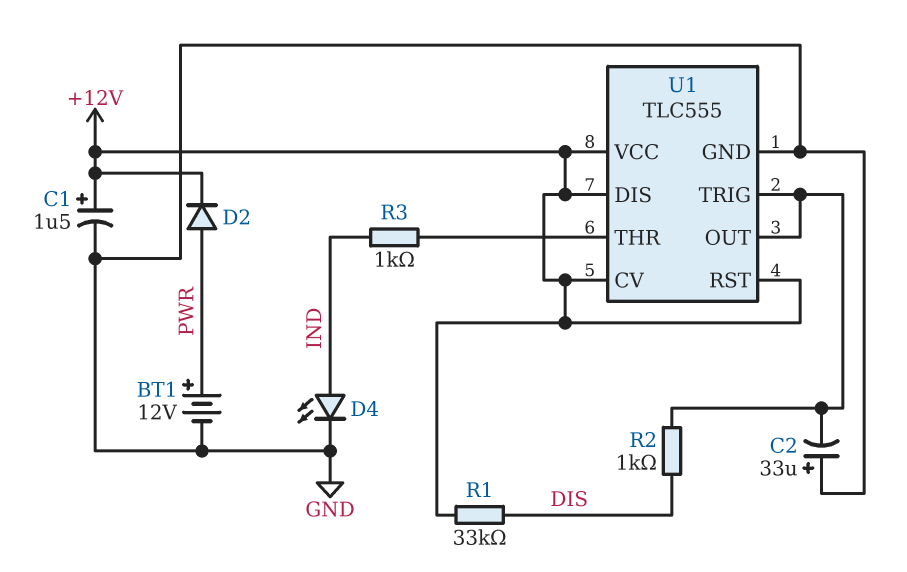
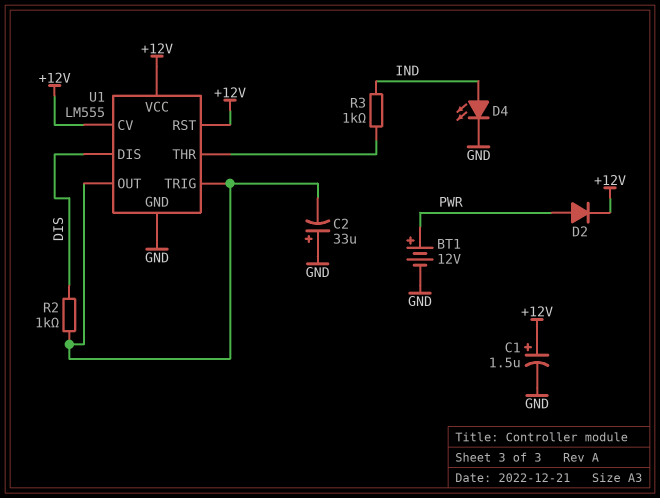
R1: 33k (+12V, DIS) -> none
U1: TLC555 -> LM555
U1 pin DIS: +12V -> DIS

